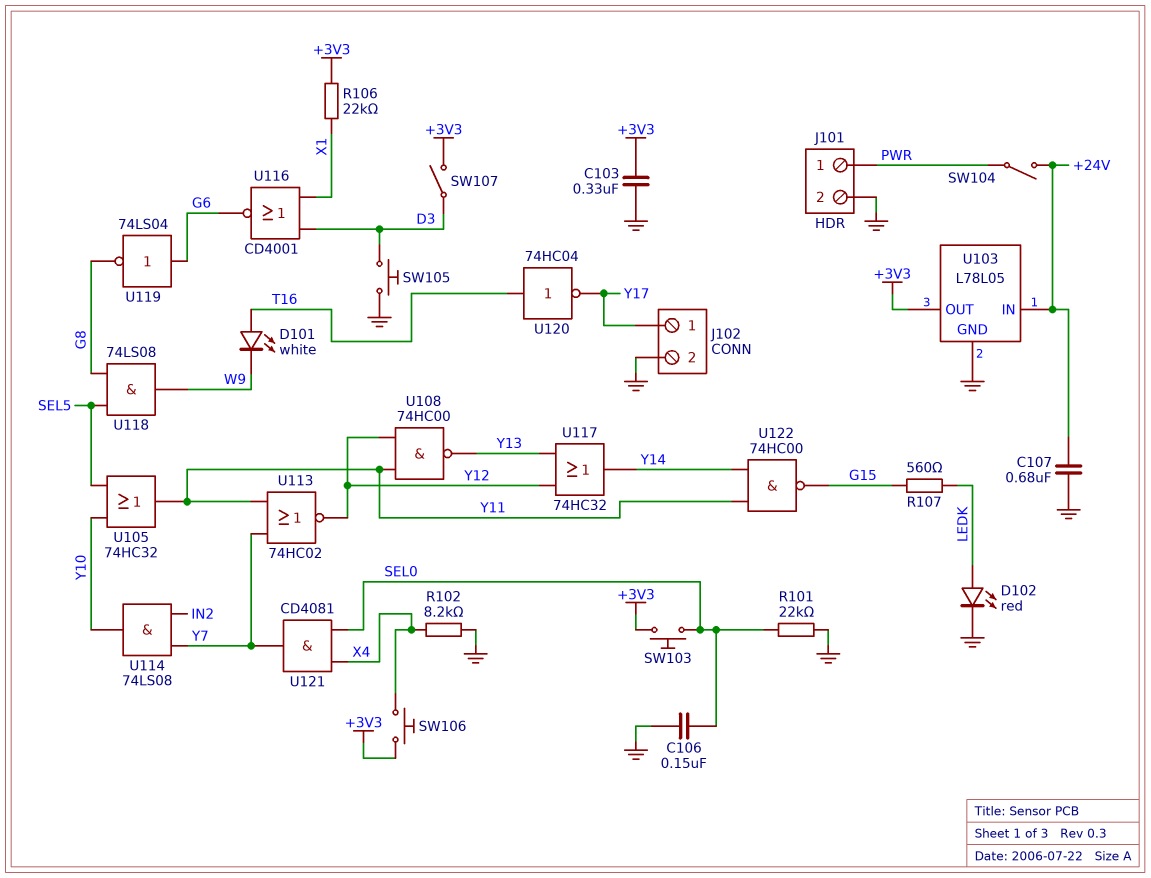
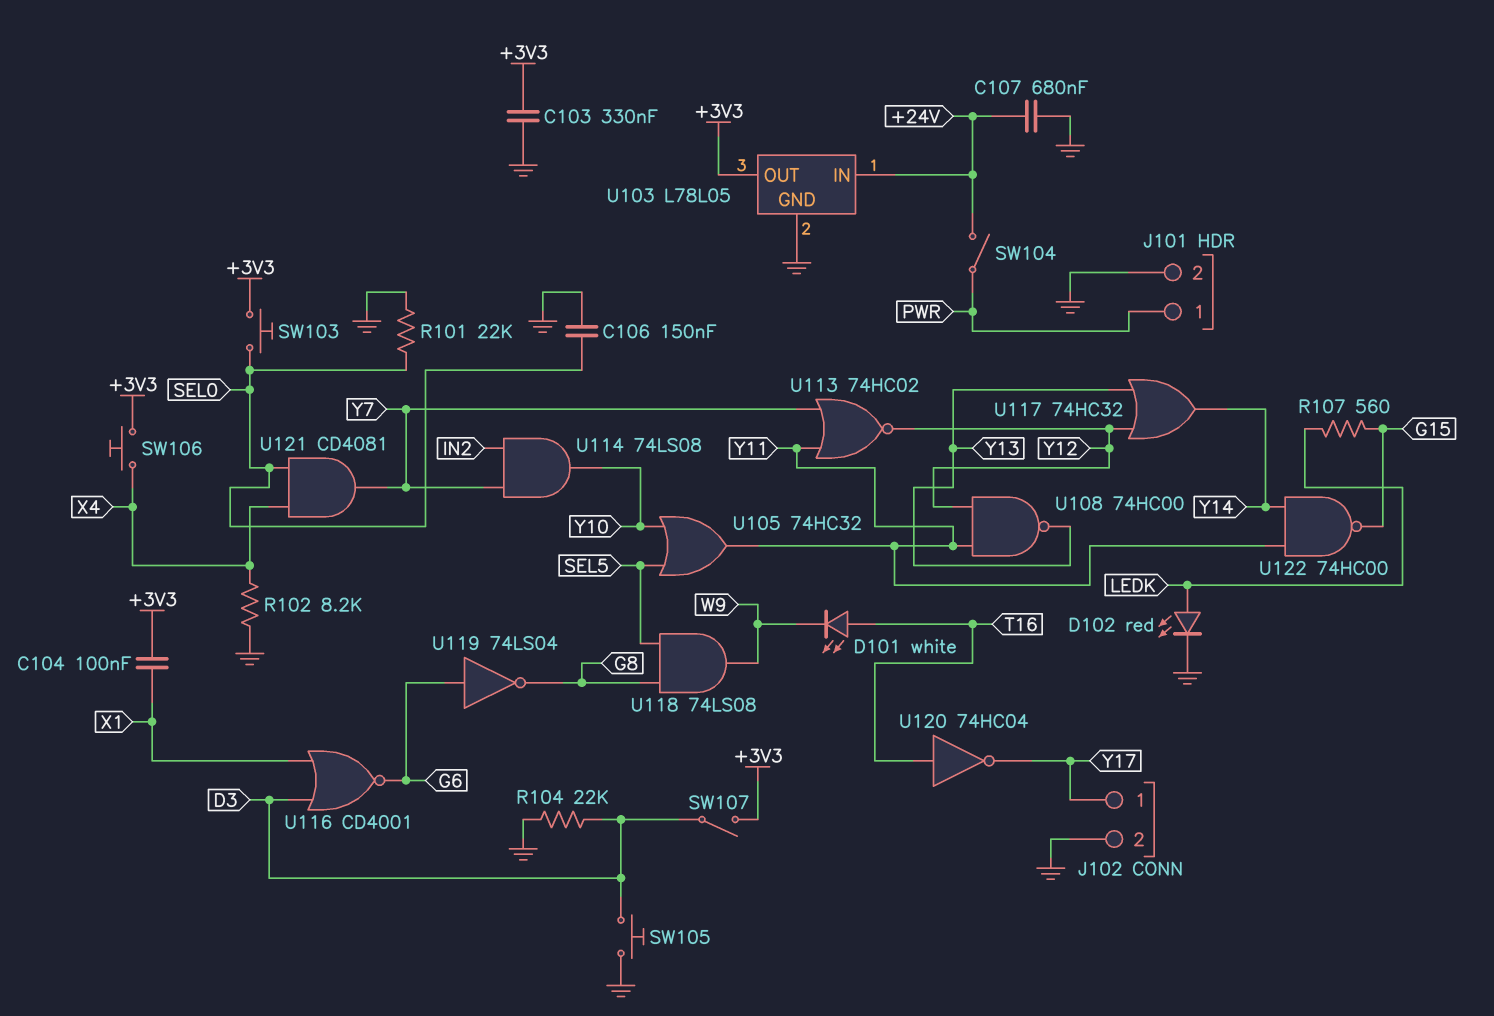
C104: none -> 100nF (+3V3, X1)
R104: none -> 22k (D3, GND)
R106: 22k (+3V3, X1) -> none

